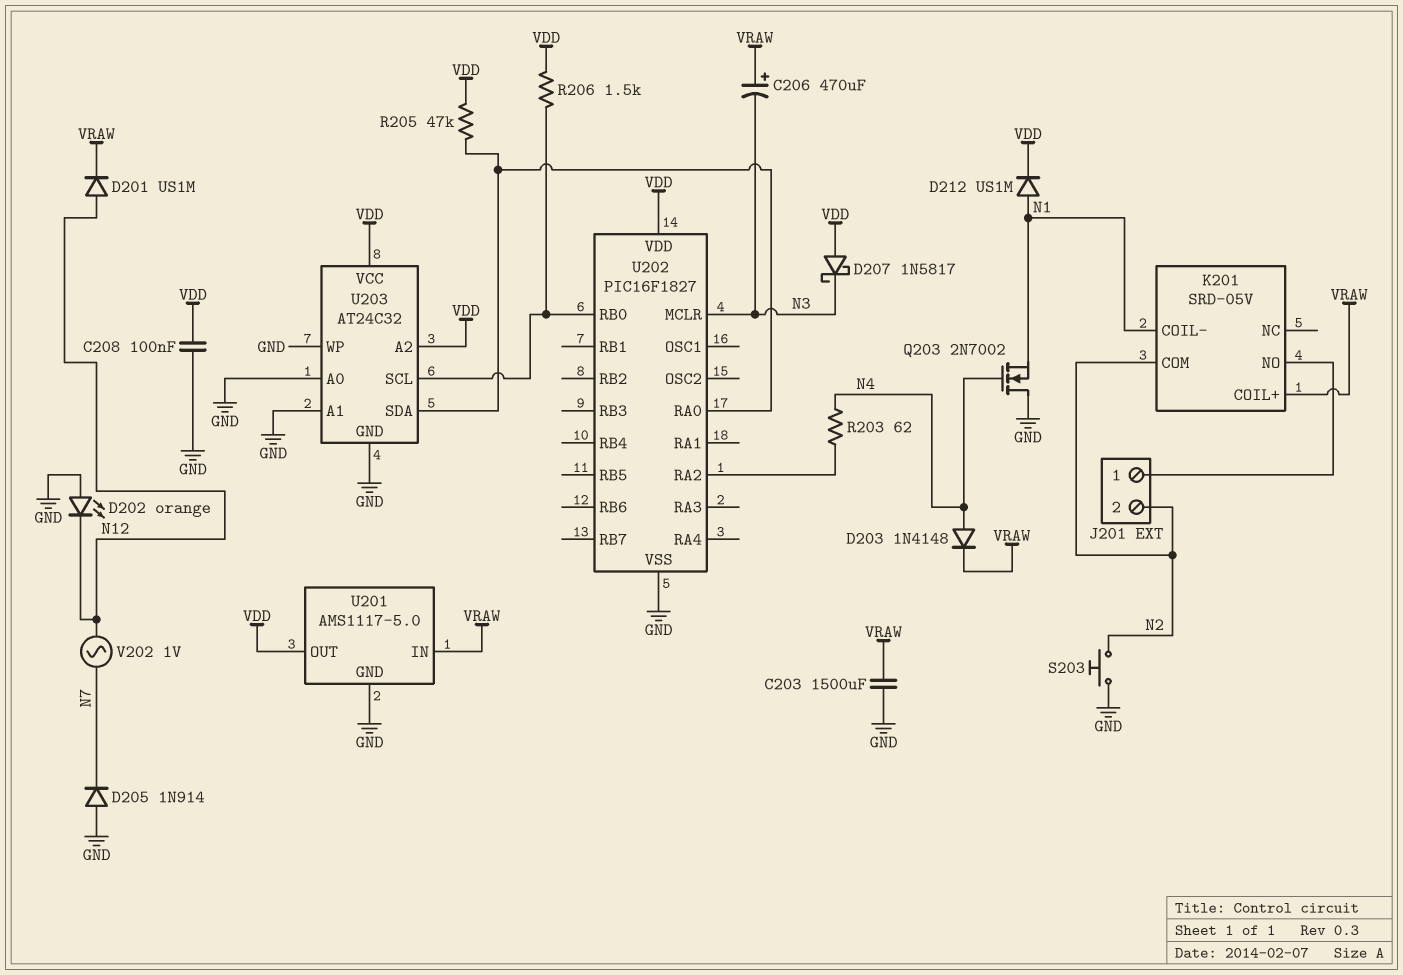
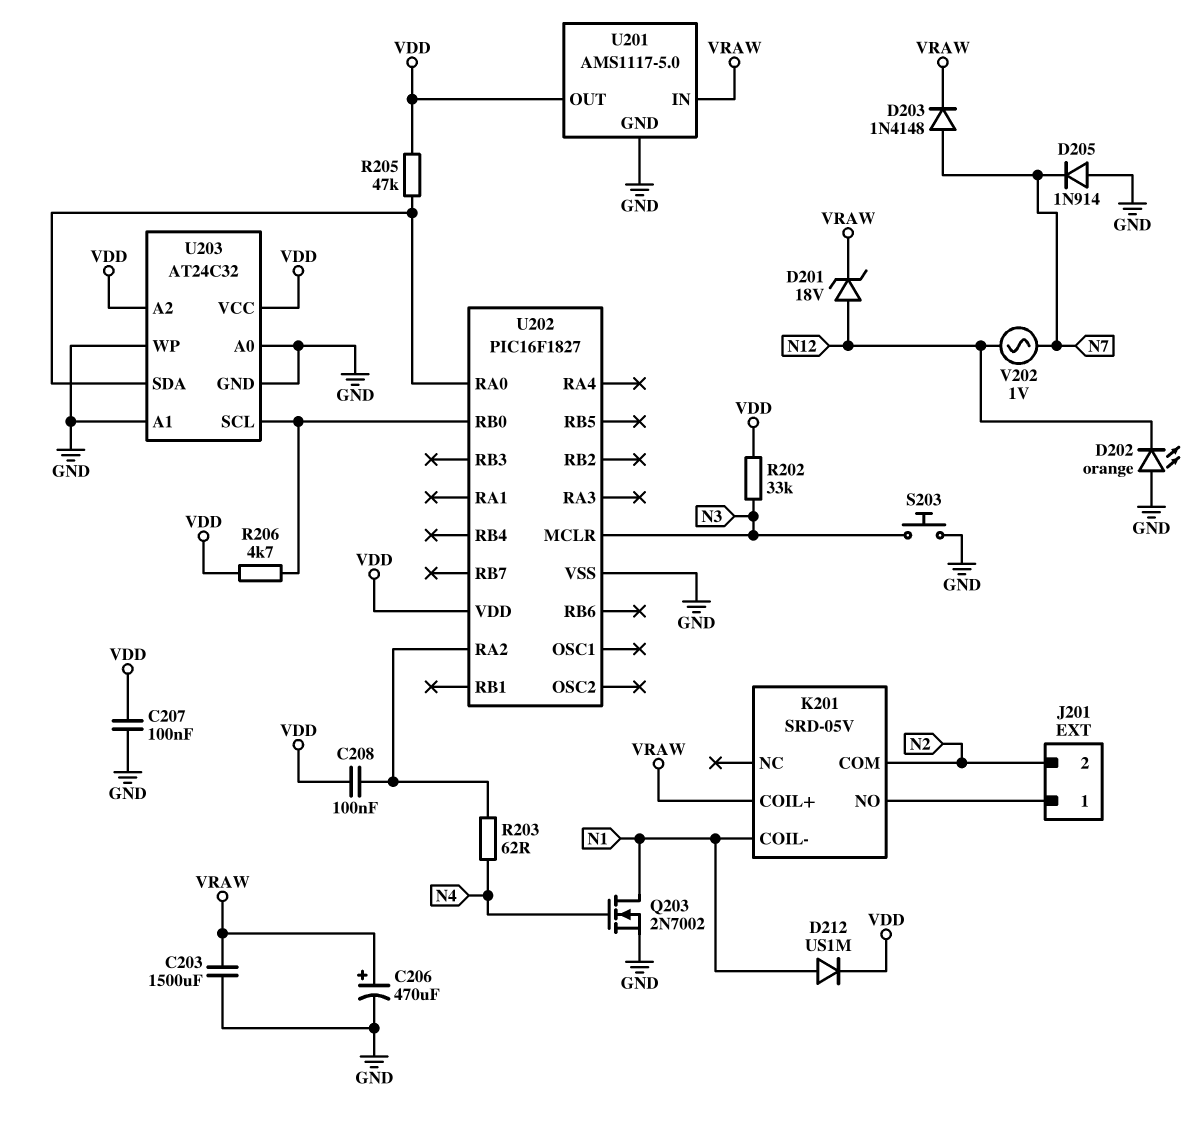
C206: 470uF (plus VRAW, minus N3) -> 470uF (plus VRAW, minus GND)
C207: none -> 100nF (GND, VDD)
C208: 100nF (GND, VDD) -> 100nF (U202/RA2, VDD)
D201: diode US1M (A N12, K VRAW) -> zener 18V (A N12, K VRAW)
D203: diode 1N4148 (A N4, K VRAW) -> diode 1N4148 (A N7, K VRAW)
D207: schottky 1N5817 (A VDD, K N3) -> none
Q203: NMOS 2N7002 (G N4, D GND, S N1) -> NMOS 2N7002 (G N4, D N1, S GND)
R202: none -> 33k (N3, VDD)
R206: 1.5k (U202/RB0, VDD) -> 4.7k (U202/RB0, VDD)
S203: button (GND, N2) -> button (GND, N3)

